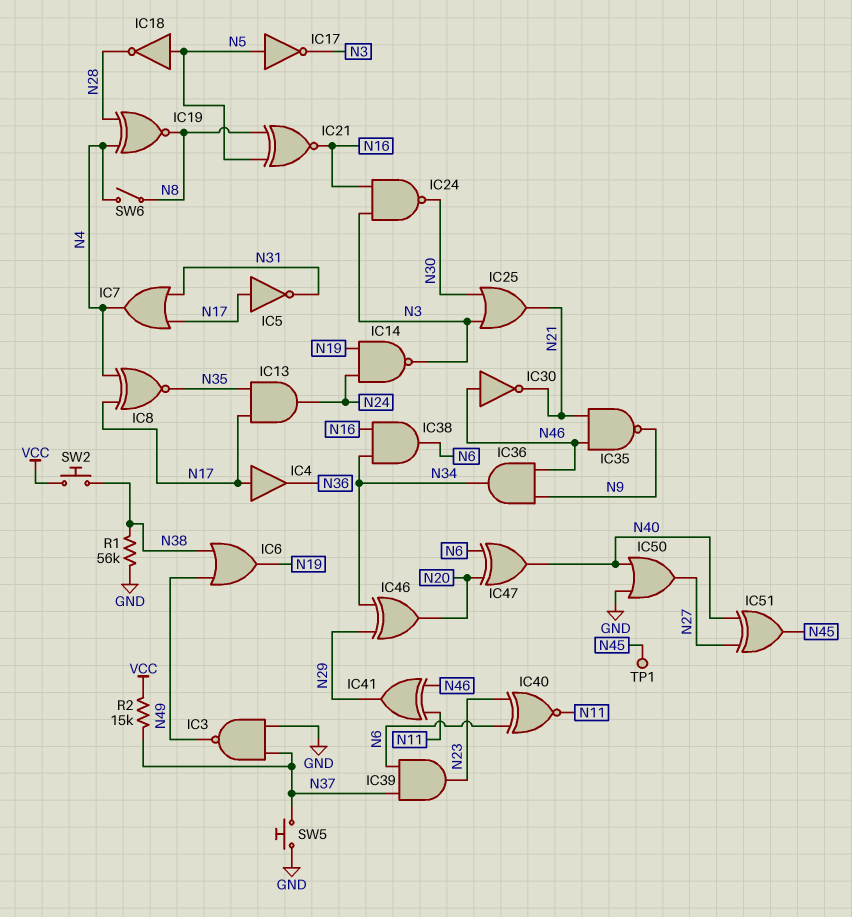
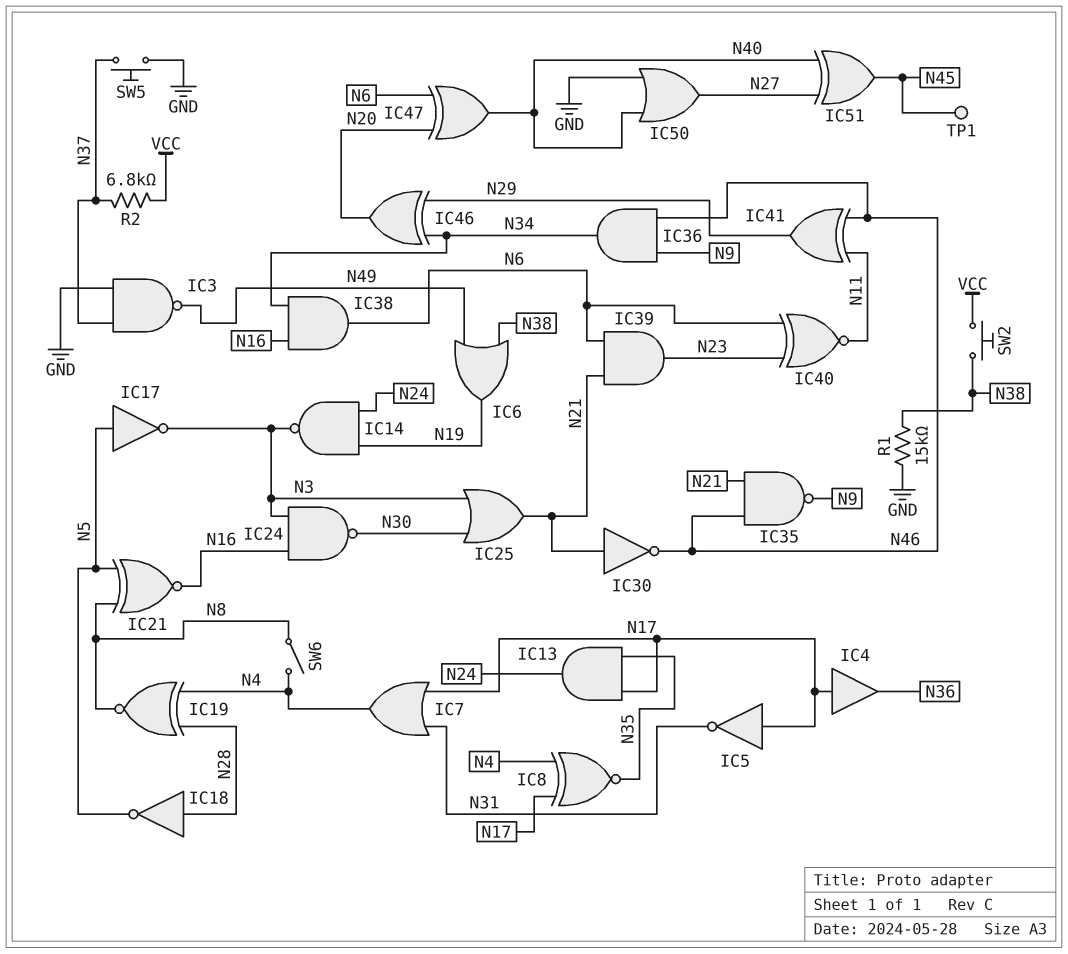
IC18: NOT (in N5, out N28) -> NOT (in N28, out N5)
IC30: NOT (in N46, out N21) -> NOT (in N21, out N46)
IC39: AND (in N6, in N37, out N23) -> AND (in N6, in N21, out N23)
R1: 56k (GND, N38) -> 15k (GND, N38)
R2: 15k (N37, VCC) -> 6.8k (N37, VCC)

